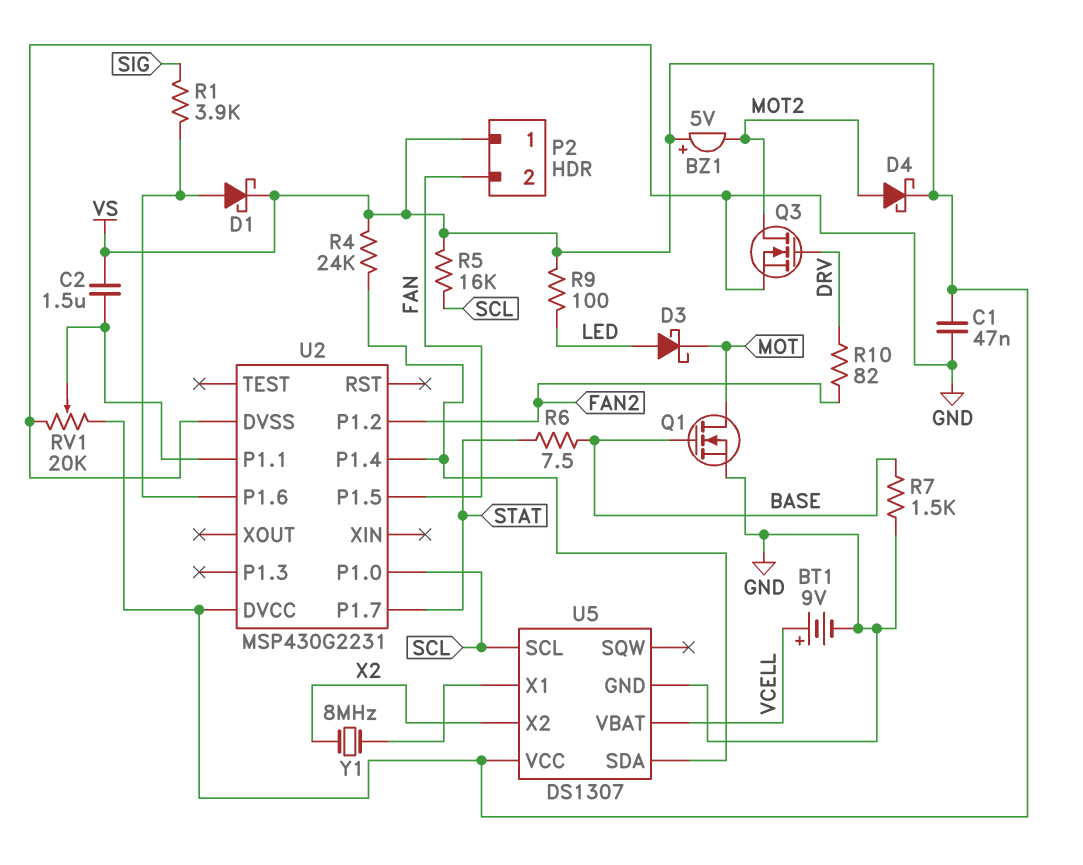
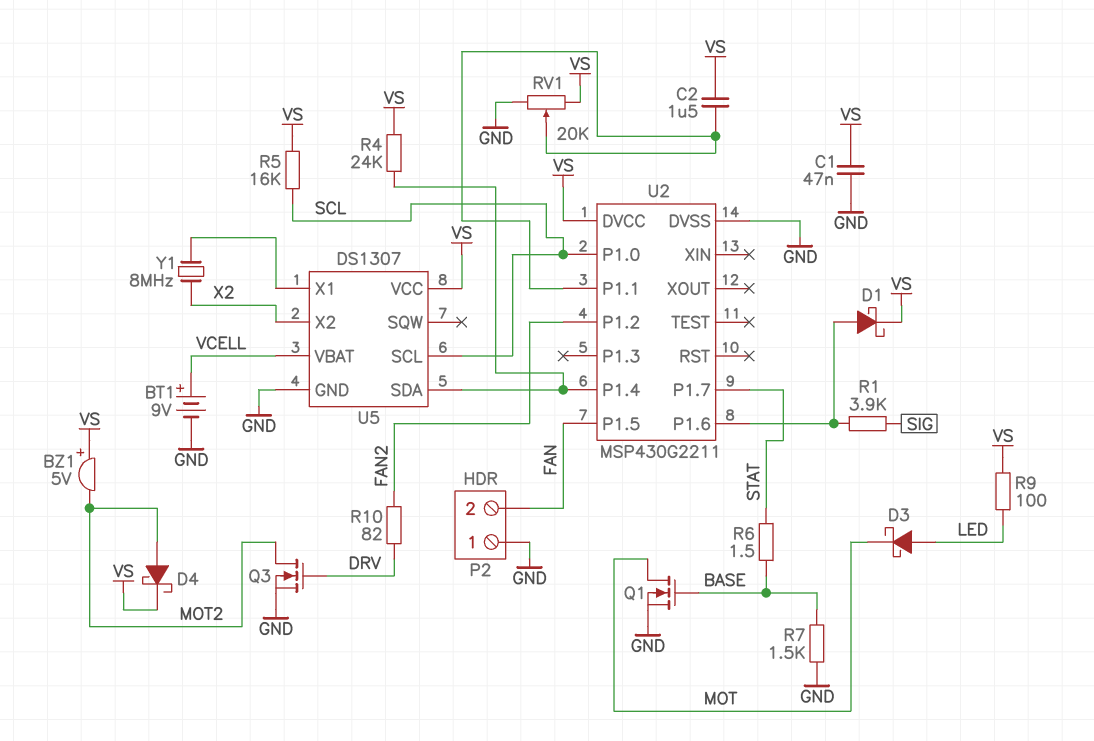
P2 pin 1: VS -> GND
R6: 7.5 (BASE, STAT) -> 1.5 (BASE, STAT)
U2: MSP430G2231 -> MSP430G2211

